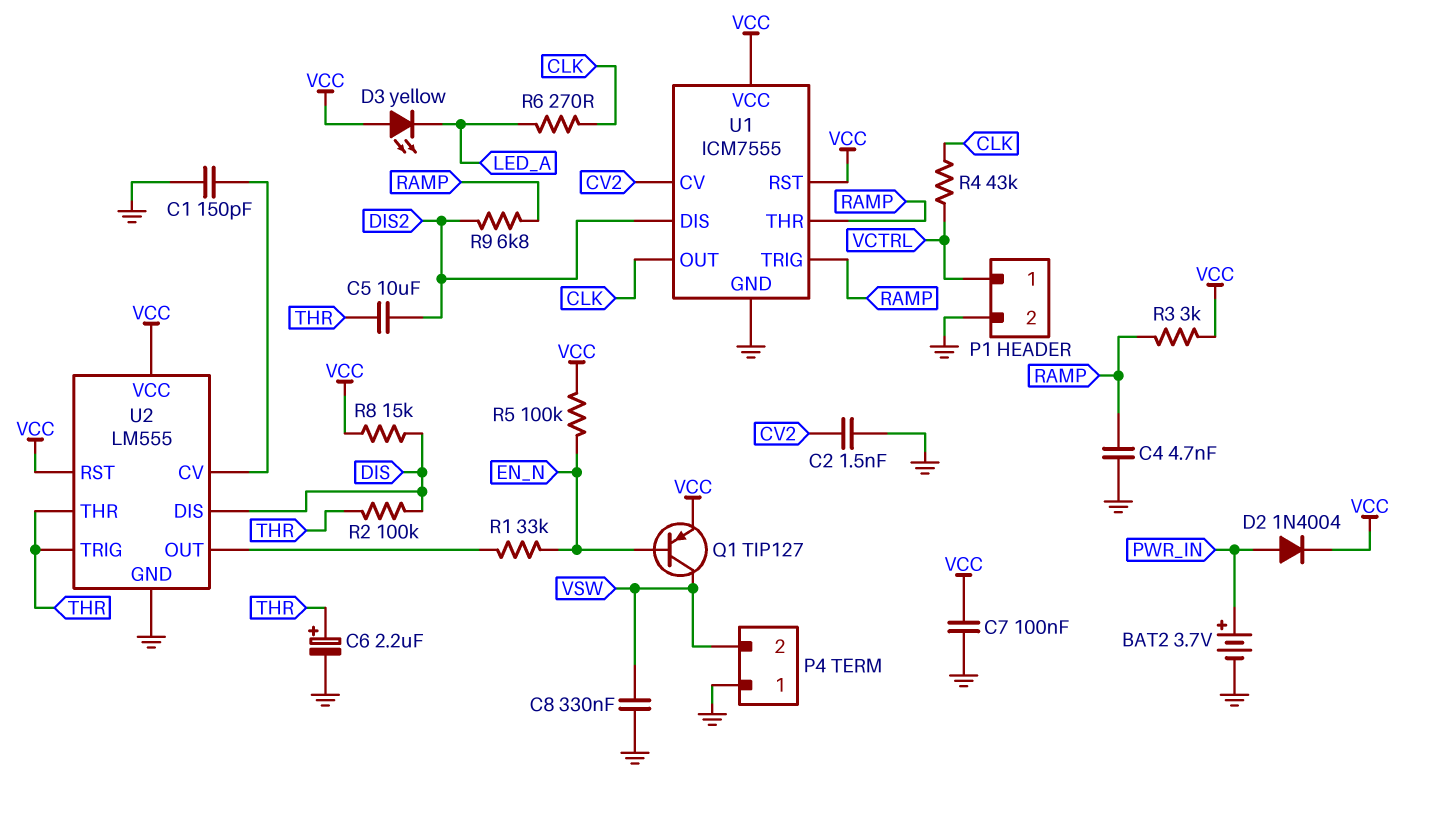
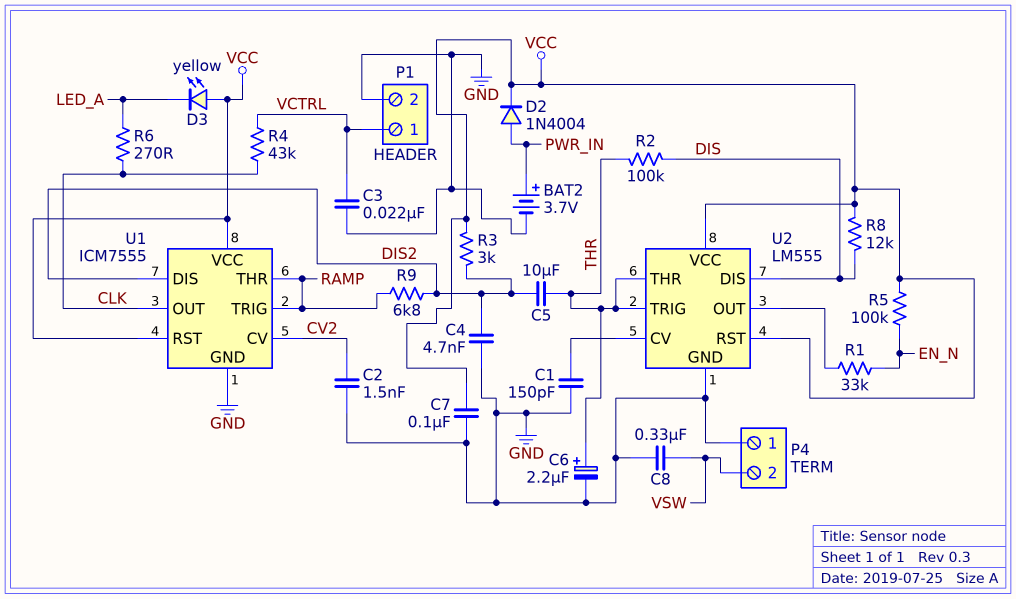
C3: none -> 22nF (GND, VCTRL)
C4: 4.7nF (GND, RAMP) -> 4.7nF (DIS2, GND)
Q1: PNP TIP127 (B EN_N, C VSW, E VCC) -> none
R3: 3k (RAMP, VCC) -> 3k (DIS2, VCC)
R8: 15k (DIS, VCC) -> 12k (DIS, VCC)

